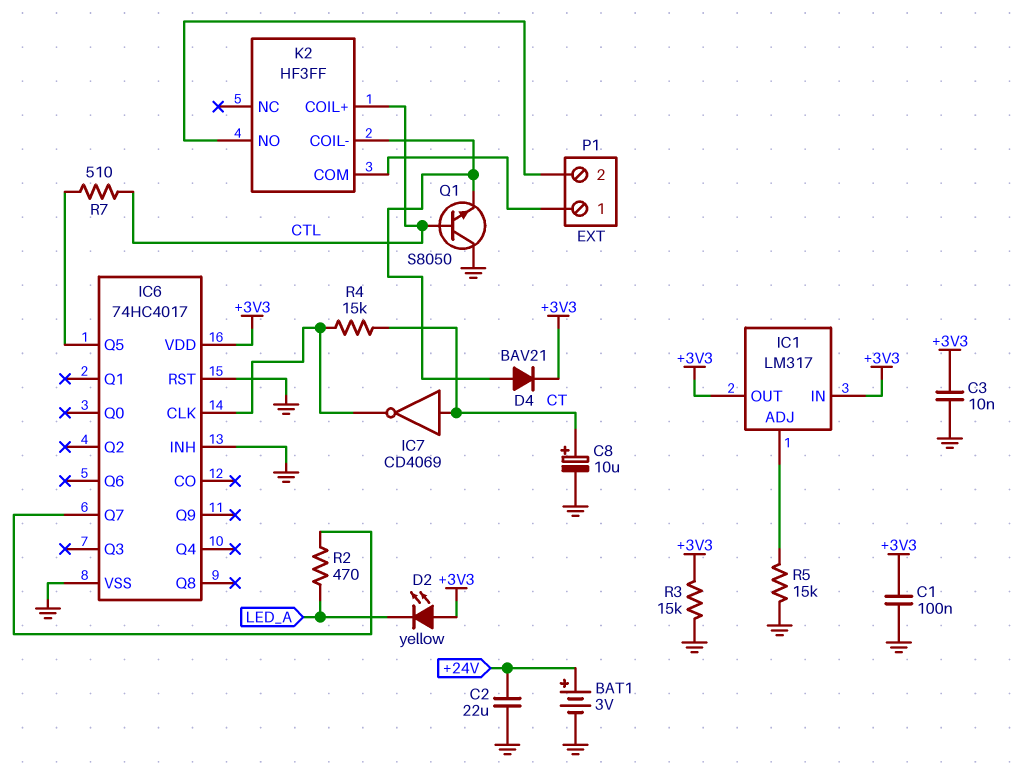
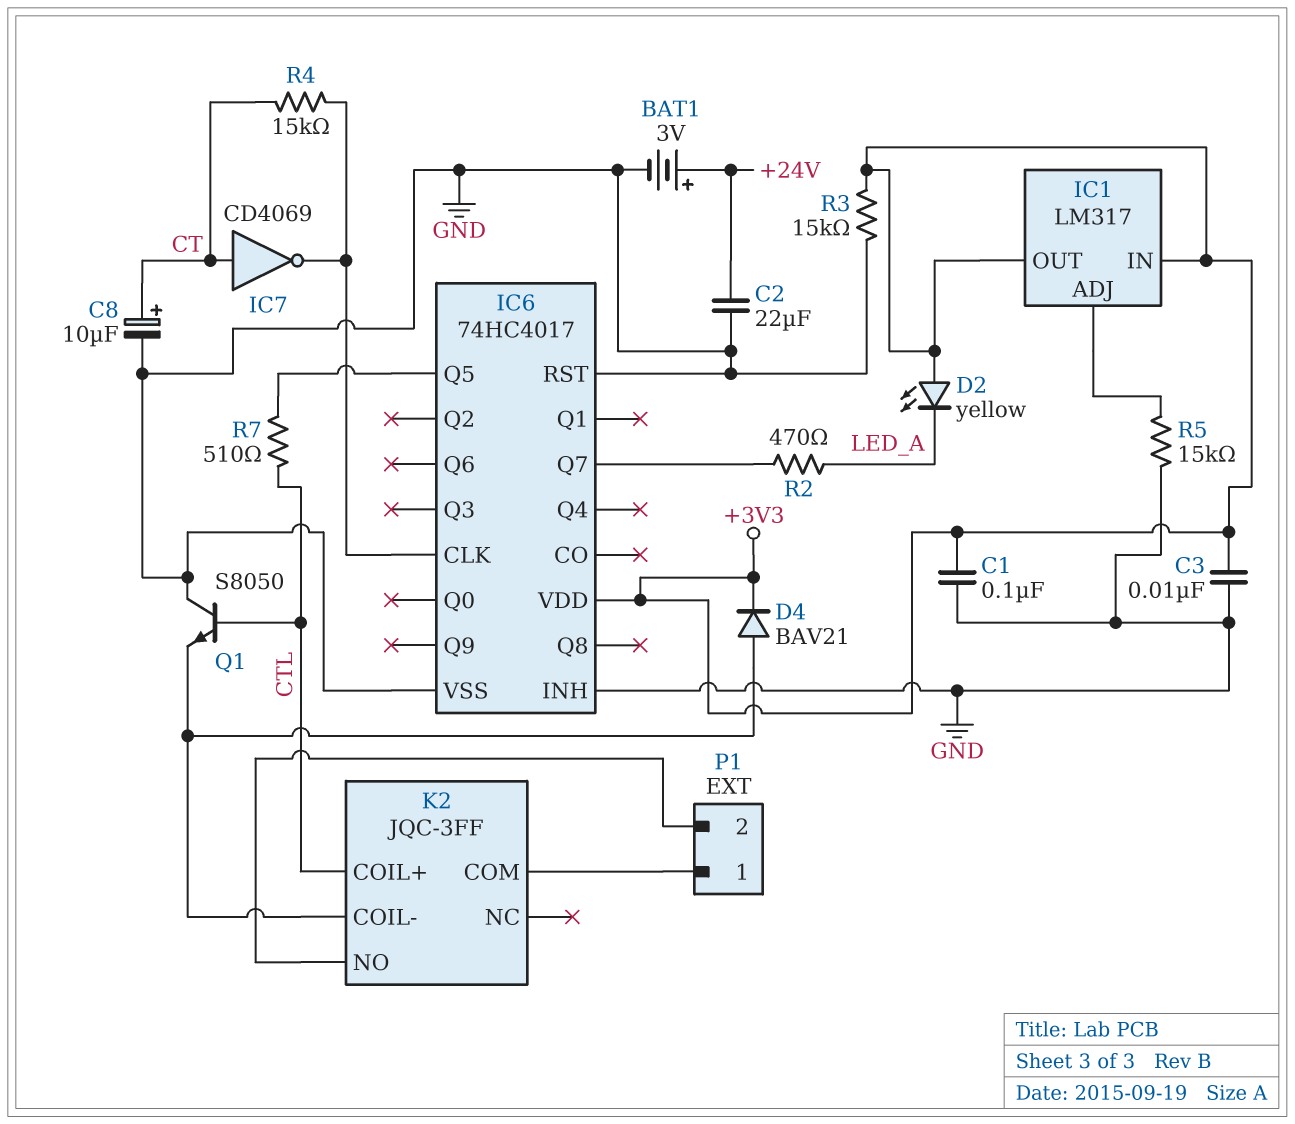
K2: HF3FF -> JQC-3FF

